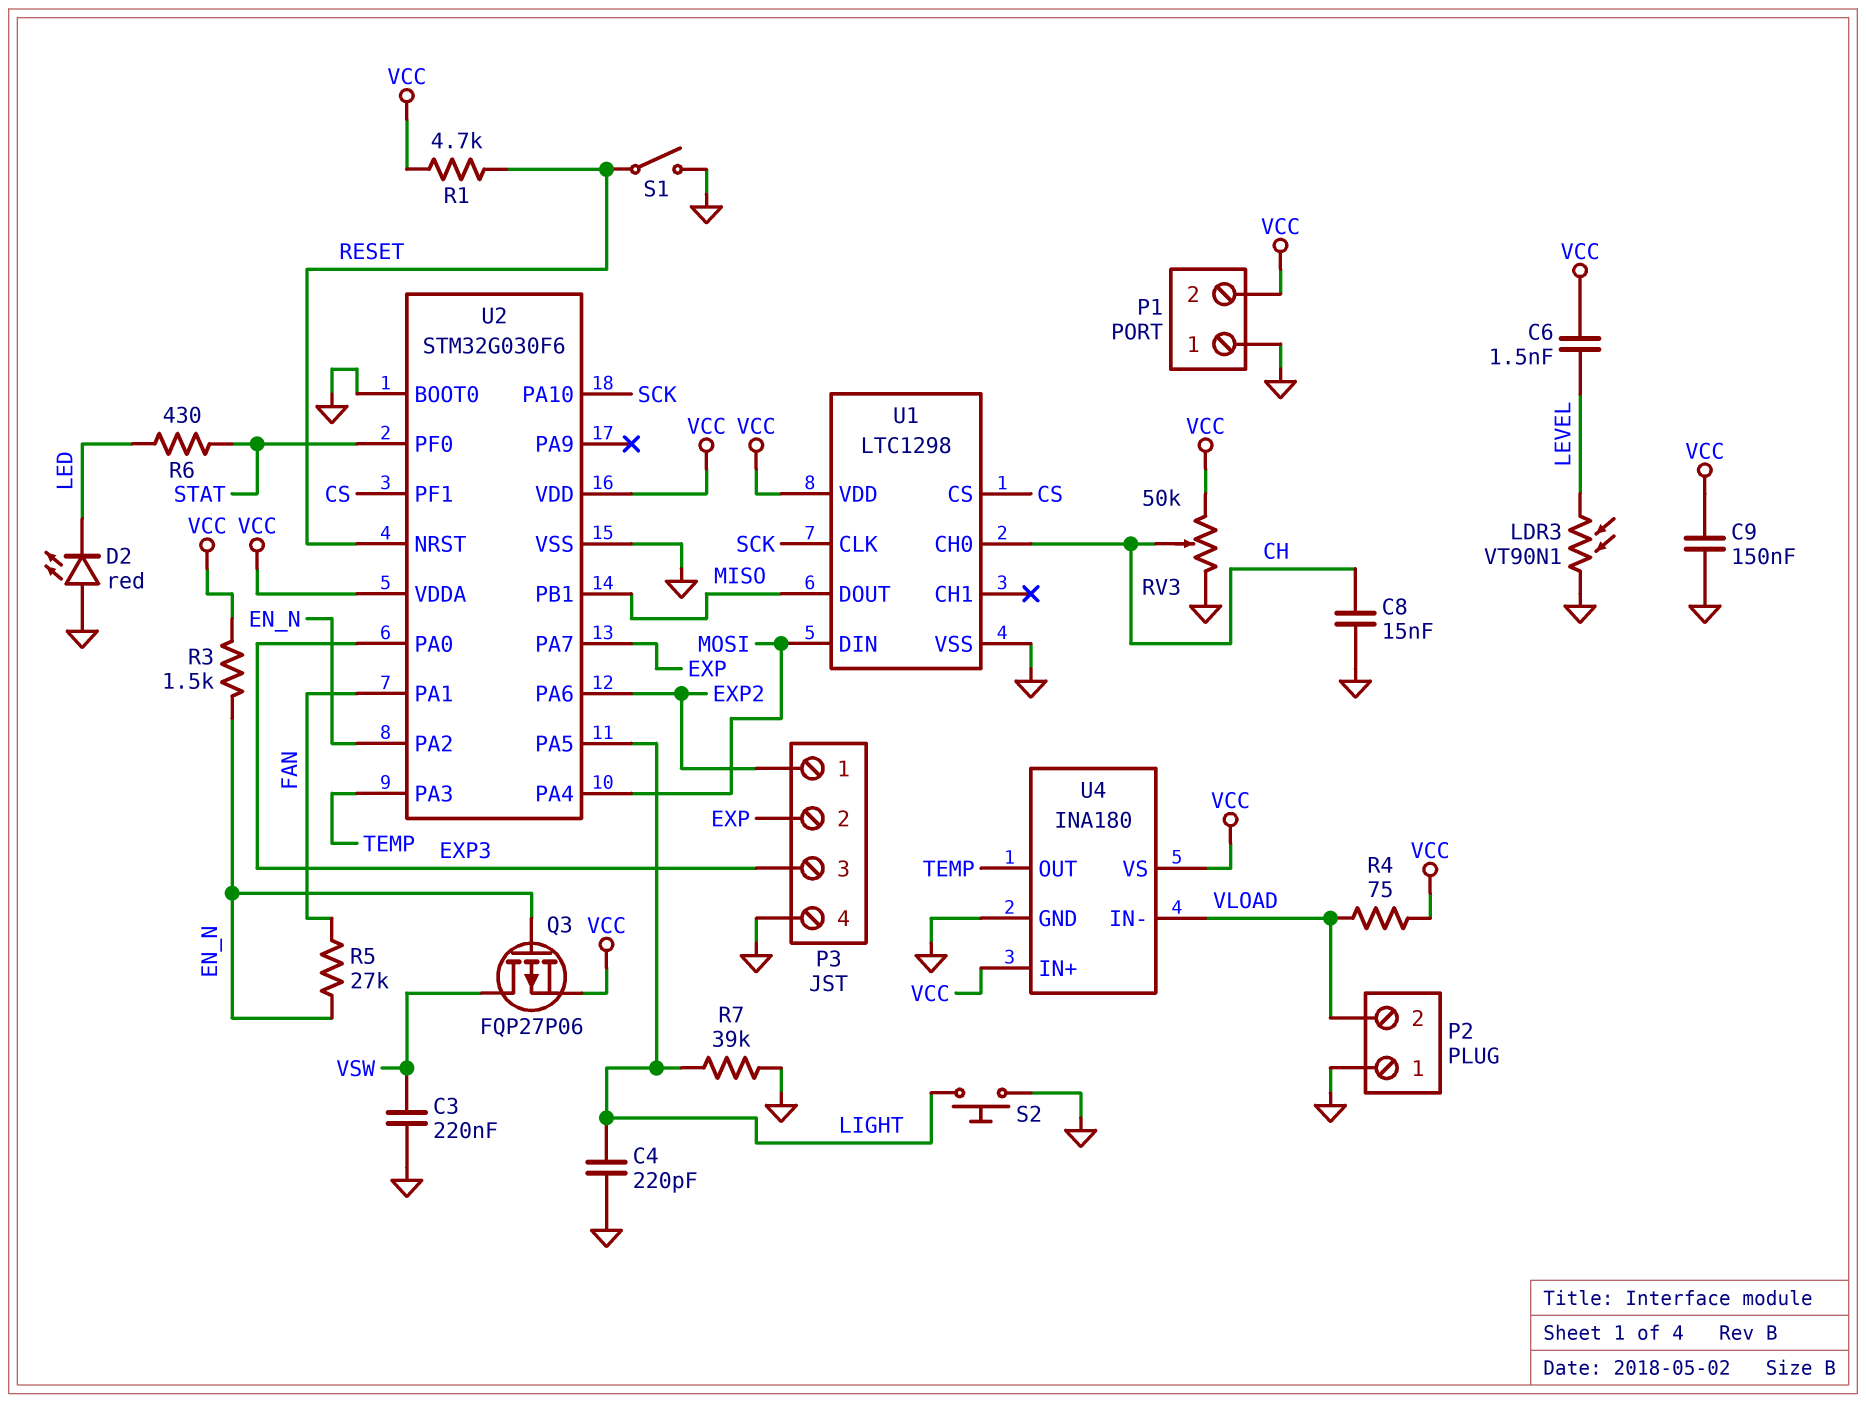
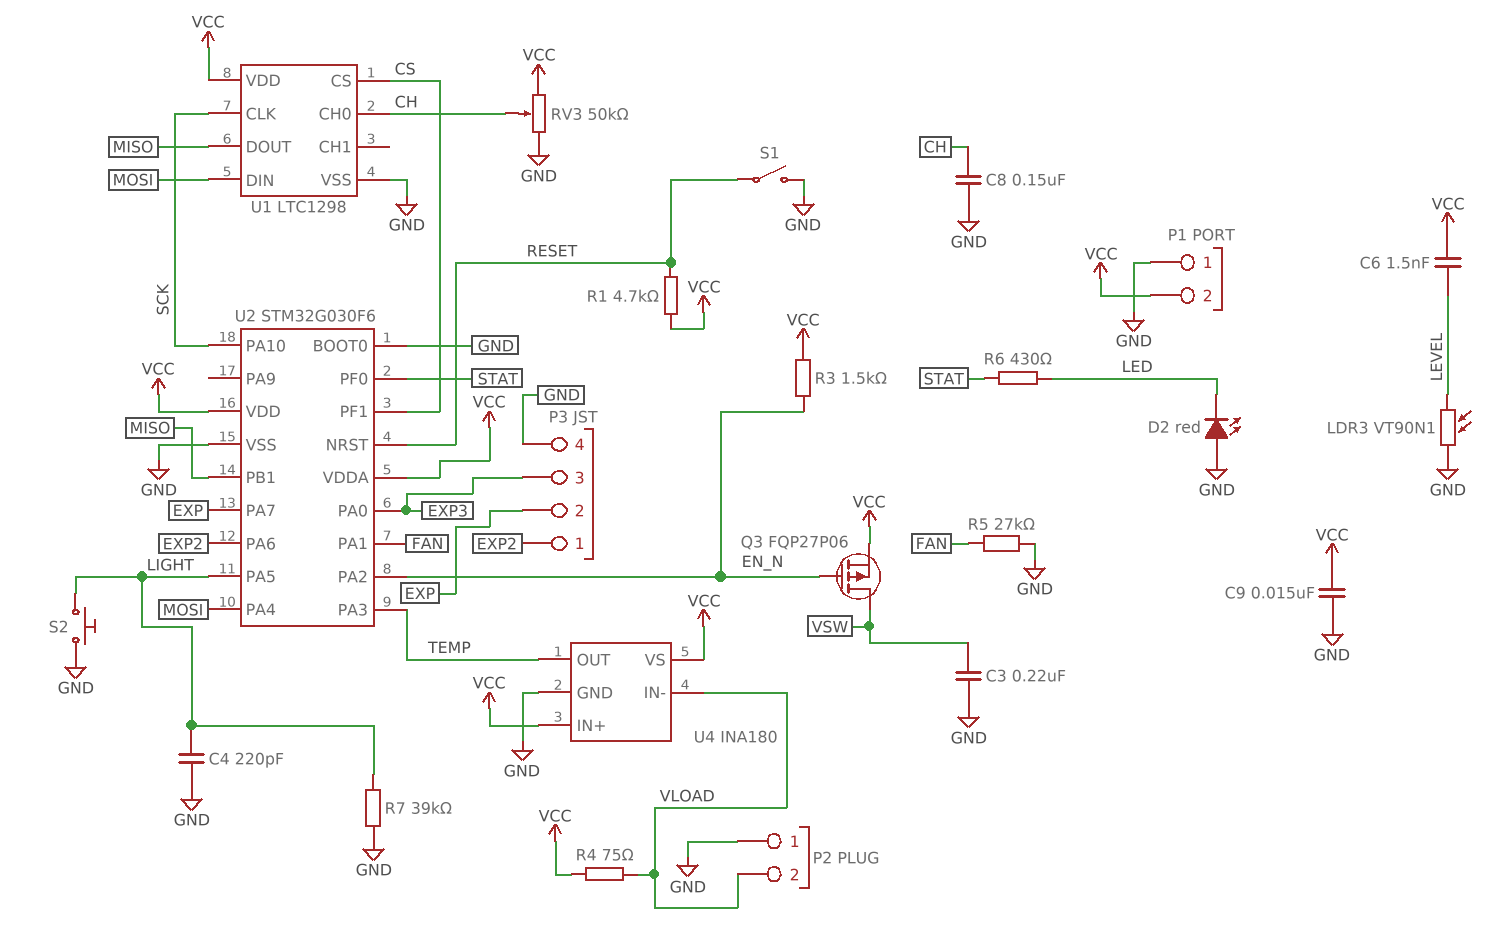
C8: 15nF (CH, GND) -> 150nF (CH, GND)
C9: 150nF (GND, VCC) -> 15nF (GND, VCC)
R5: 27k (EN_N, FAN) -> 27k (FAN, GND)

